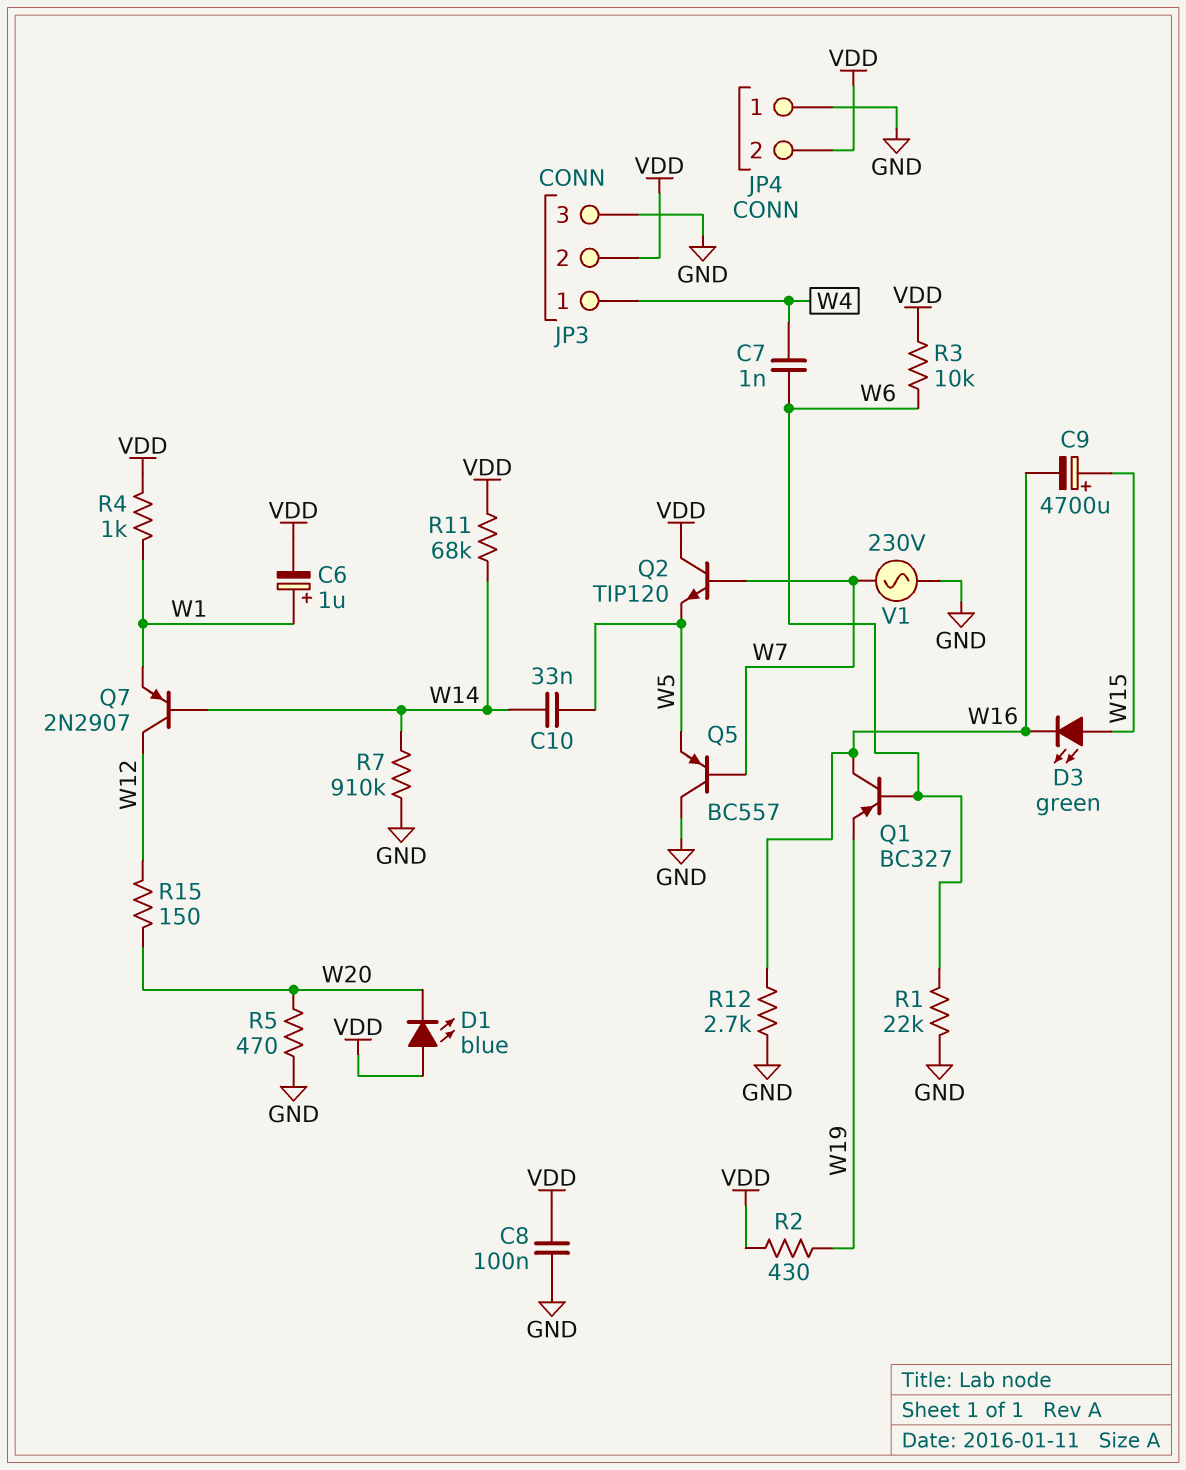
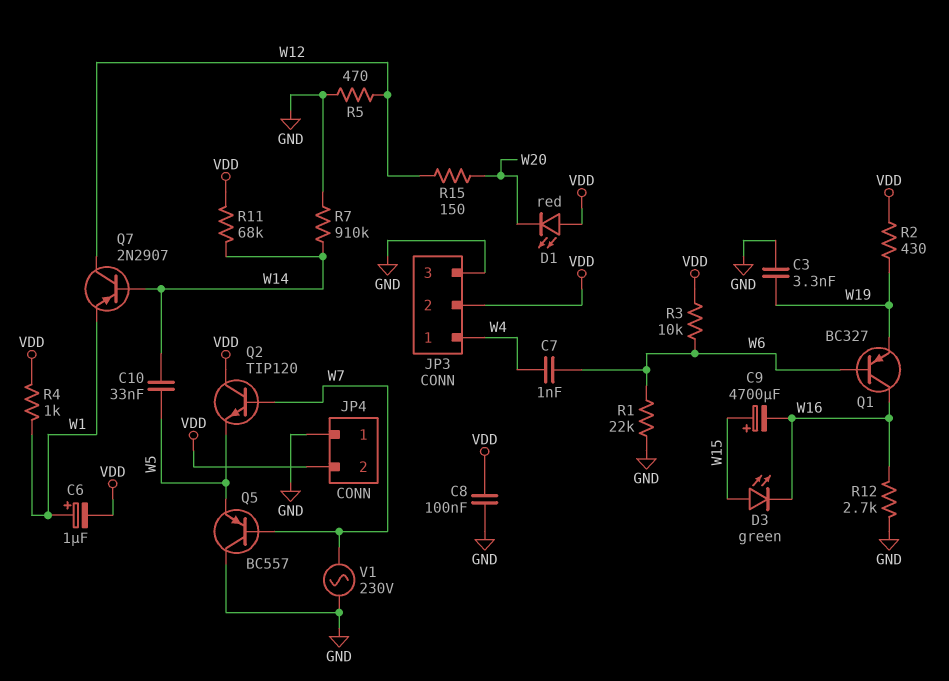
C3: none -> 3.3nF (GND, W19)
D1: LED blue (A VDD, K W20) -> LED red (A VDD, K W20)
R5: 470 (GND, W20) -> 470 (GND, W12)

